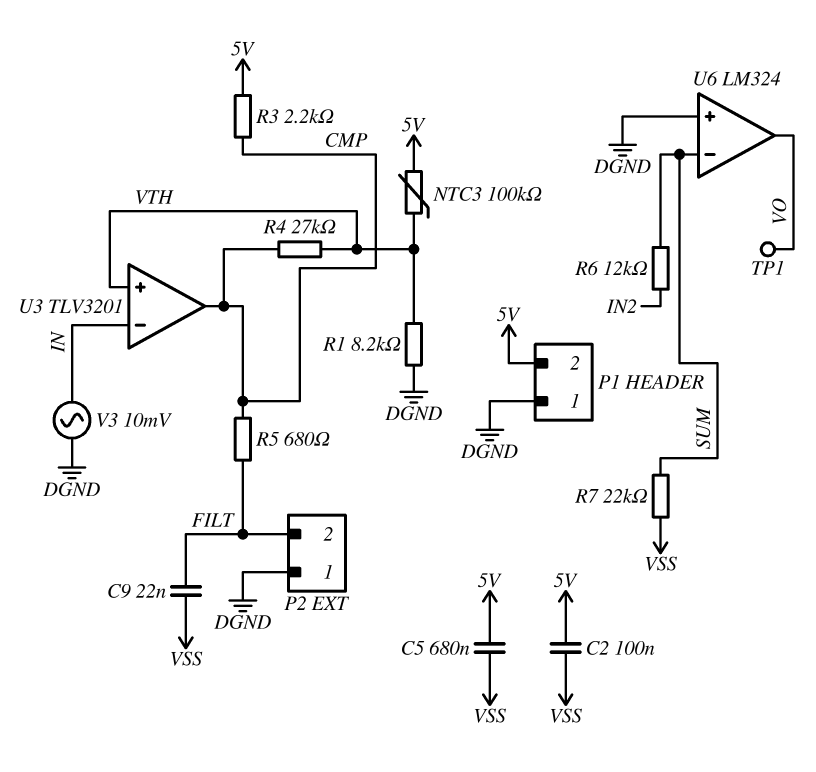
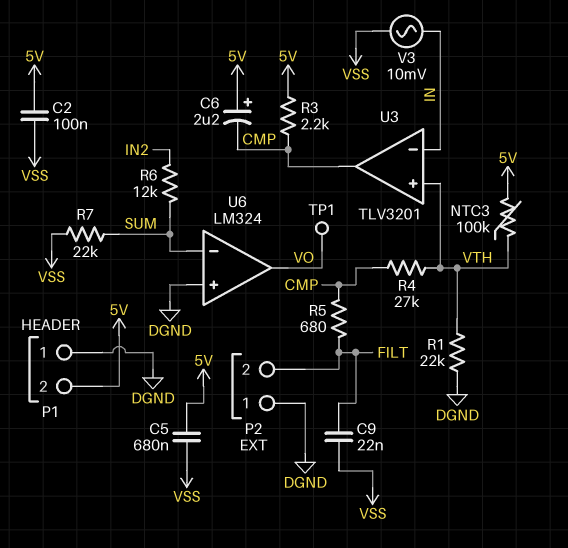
C6: none -> 2.2uF (plus 5V, minus CMP)
R1: 8.2k (DGND, VTH) -> 22k (DGND, VTH)
V3: AC 10mV (DGND, IN) -> AC 10mV (IN, VSS)

